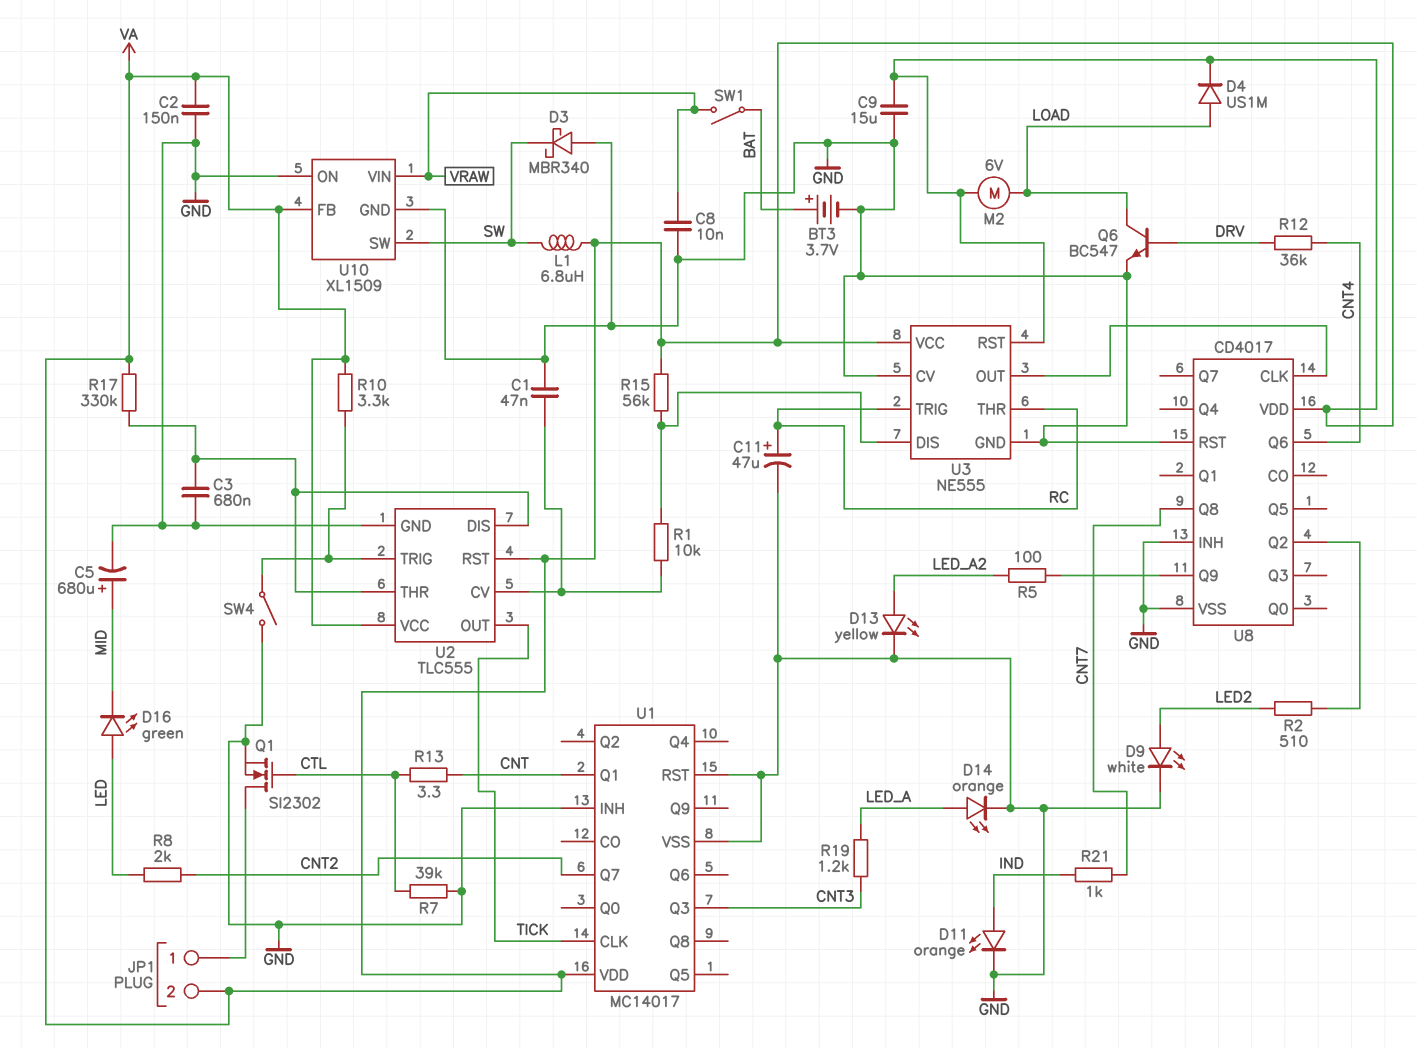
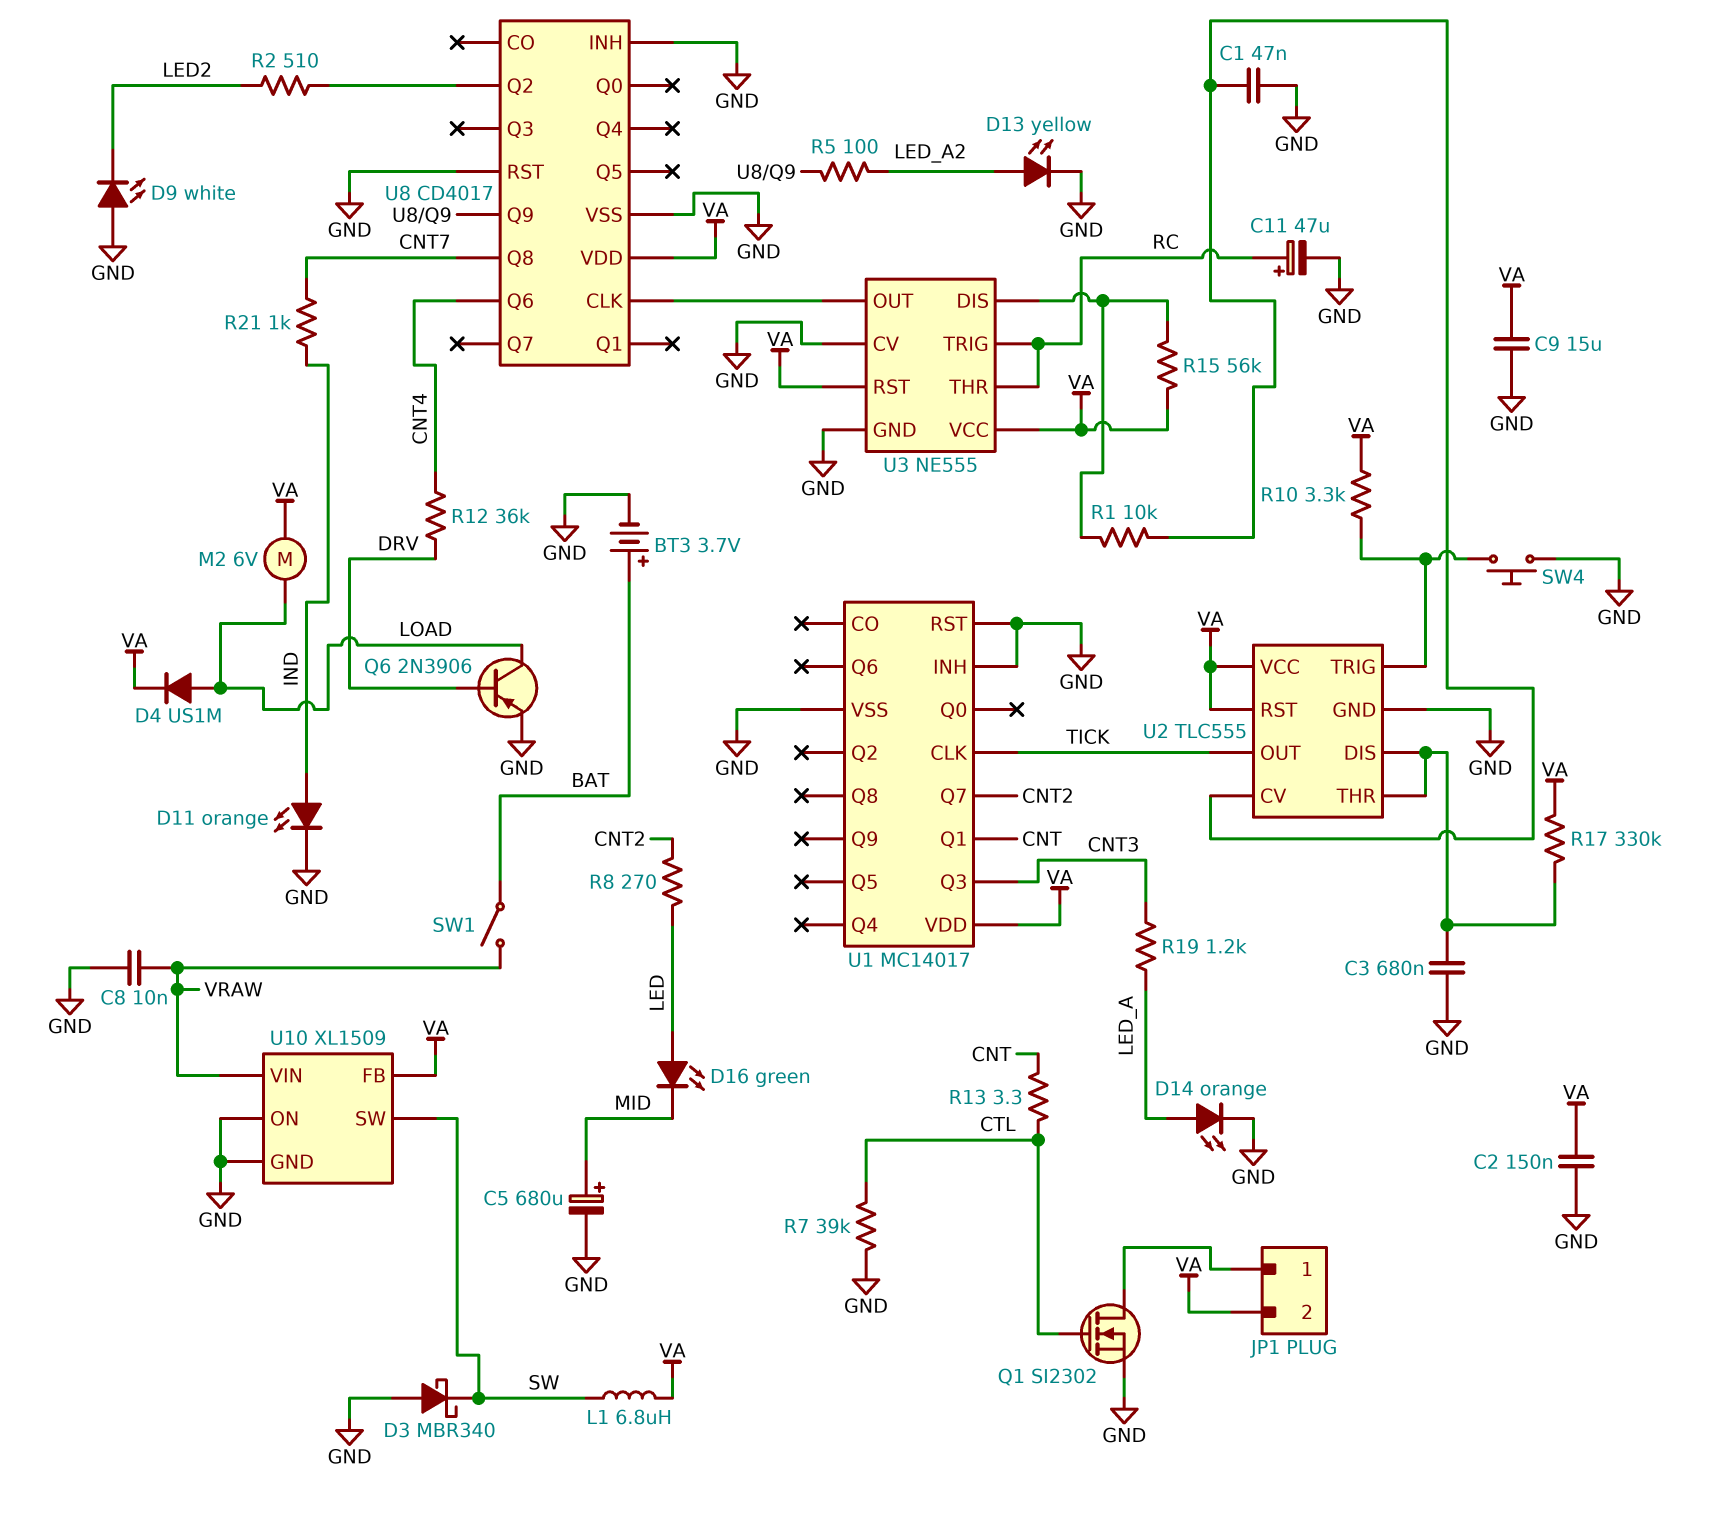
D9: LED white (A LED2, K GND) -> LED white (A GND, K LED2)
Q6: NPN BC547 (B DRV, C LOAD, E GND) -> PNP 2N3906 (B DRV, C LOAD, E GND)
R8: 2k (CNT2, LED) -> 270 (CNT2, LED)
SW4: switch (GND, U2/TRIG) -> button (GND, U2/TRIG)

